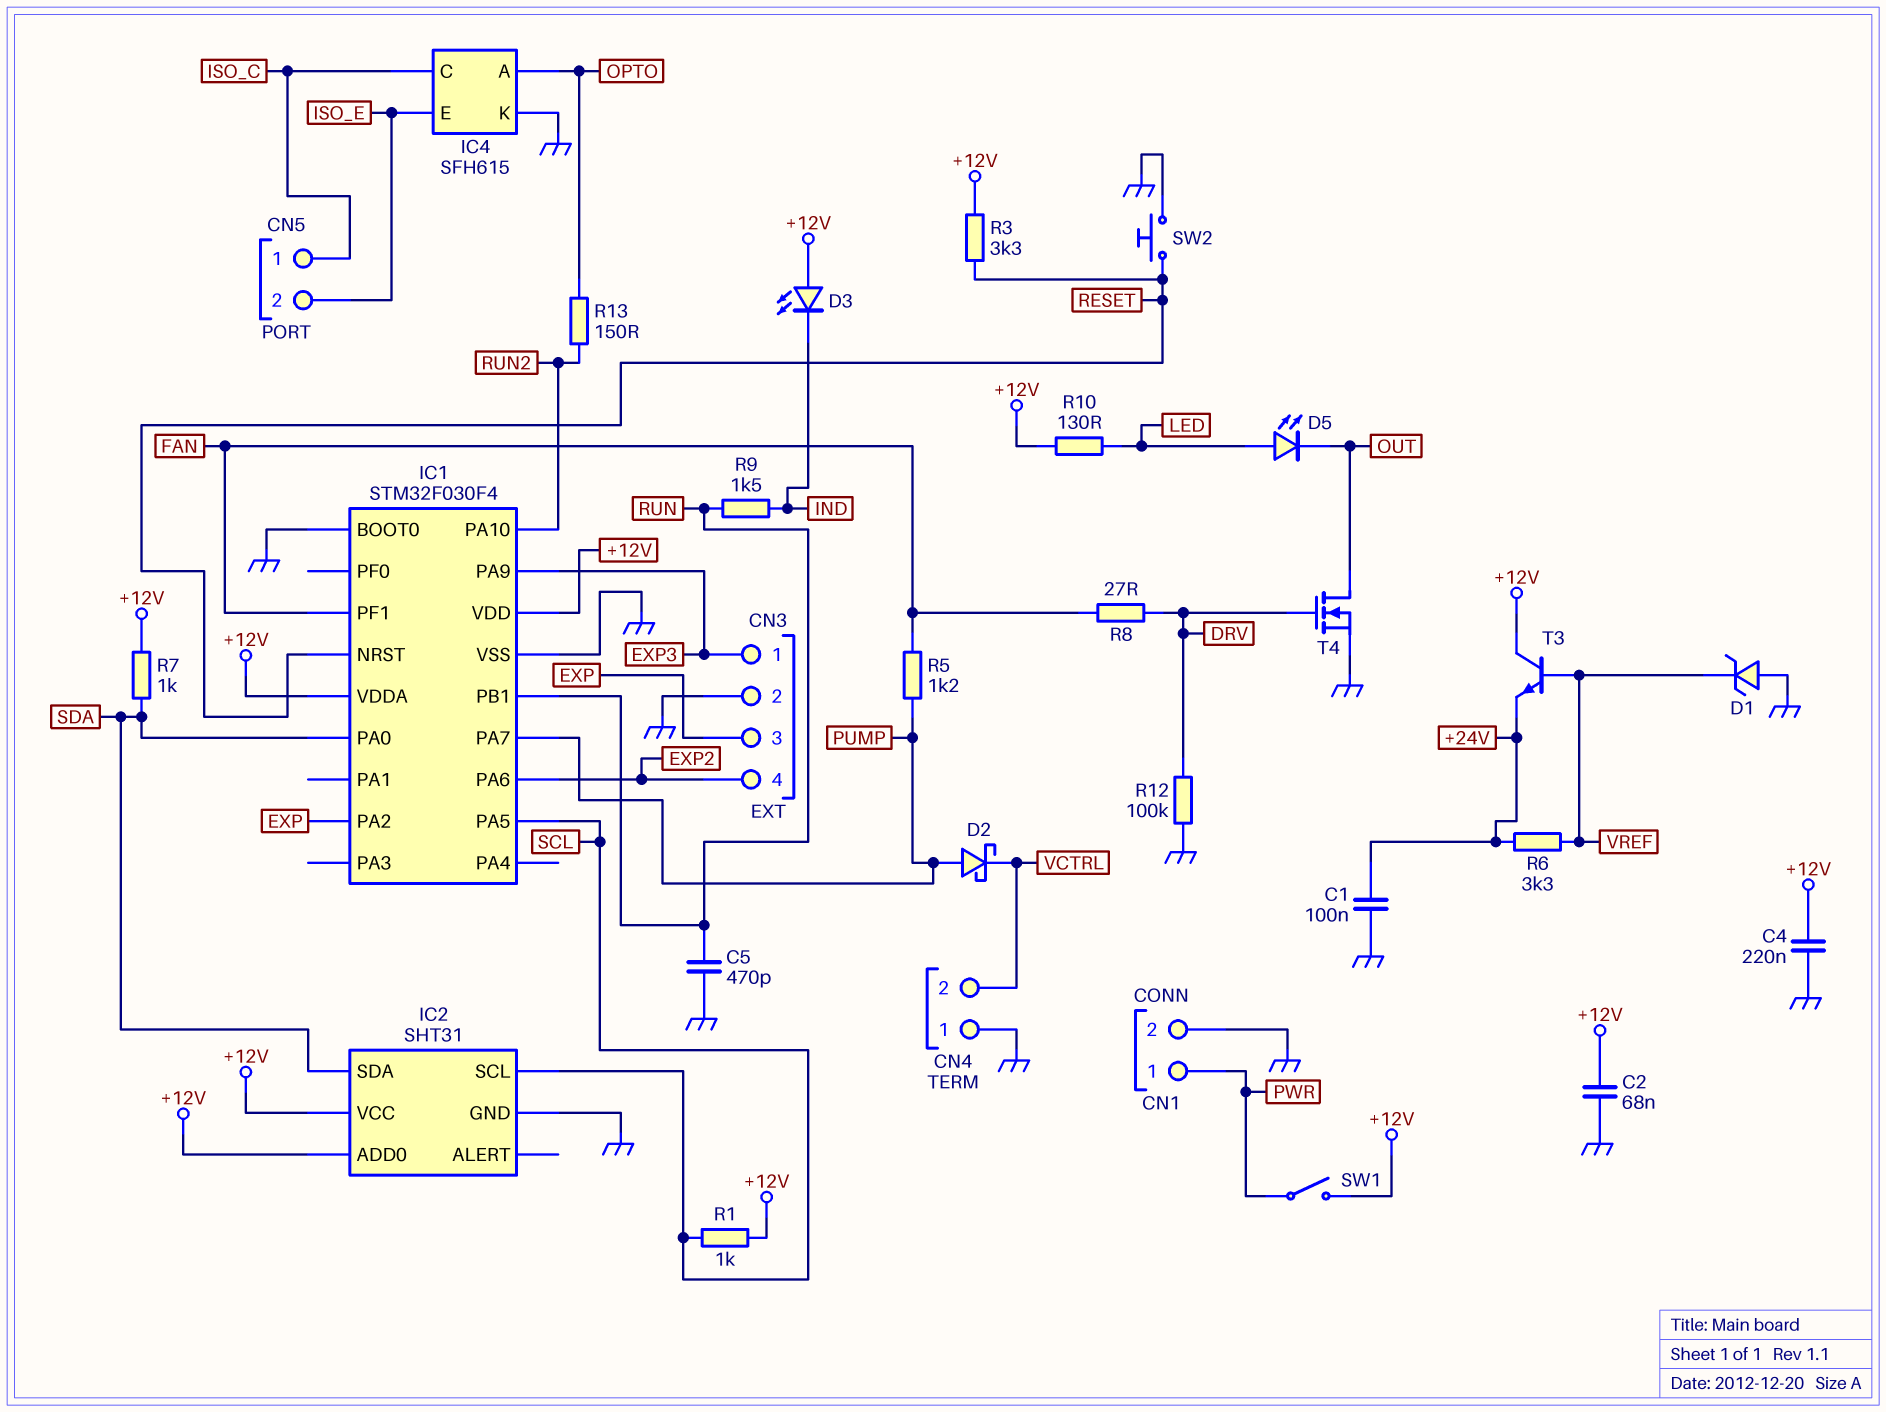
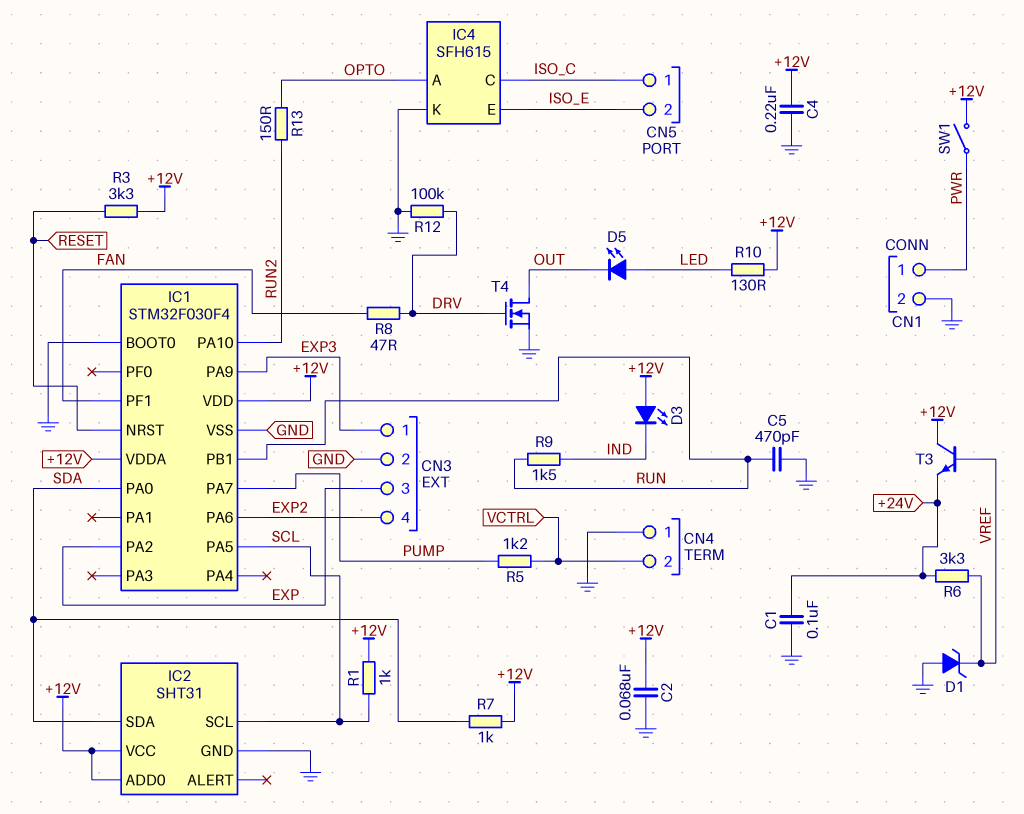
D2: schottky (A PUMP, K VCTRL) -> none
R5: 1.2k (FAN, PUMP) -> 1.2k (PUMP, VCTRL)
R8: 27 (DRV, FAN) -> 47 (DRV, FAN)
SW2: button (GND, RESET) -> none

